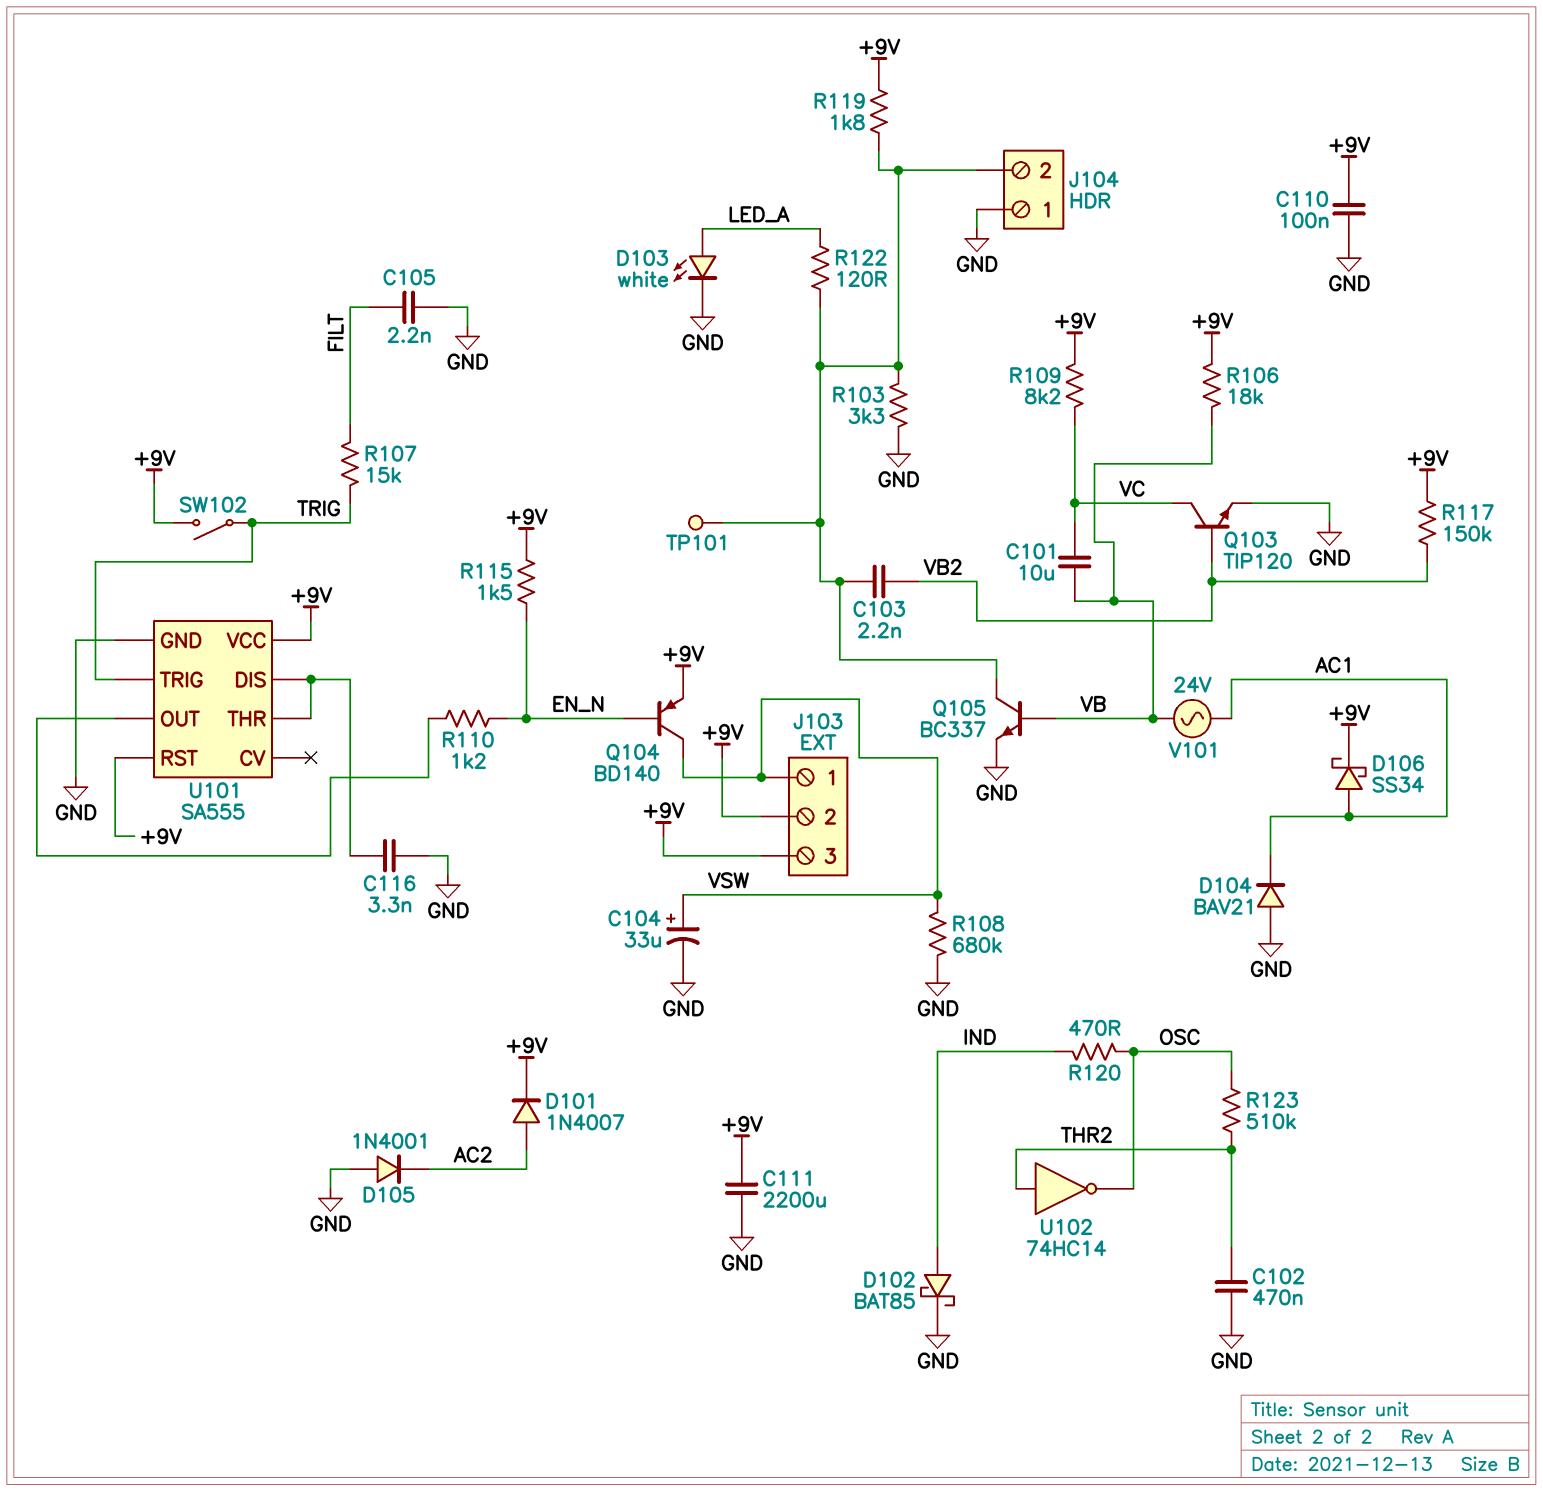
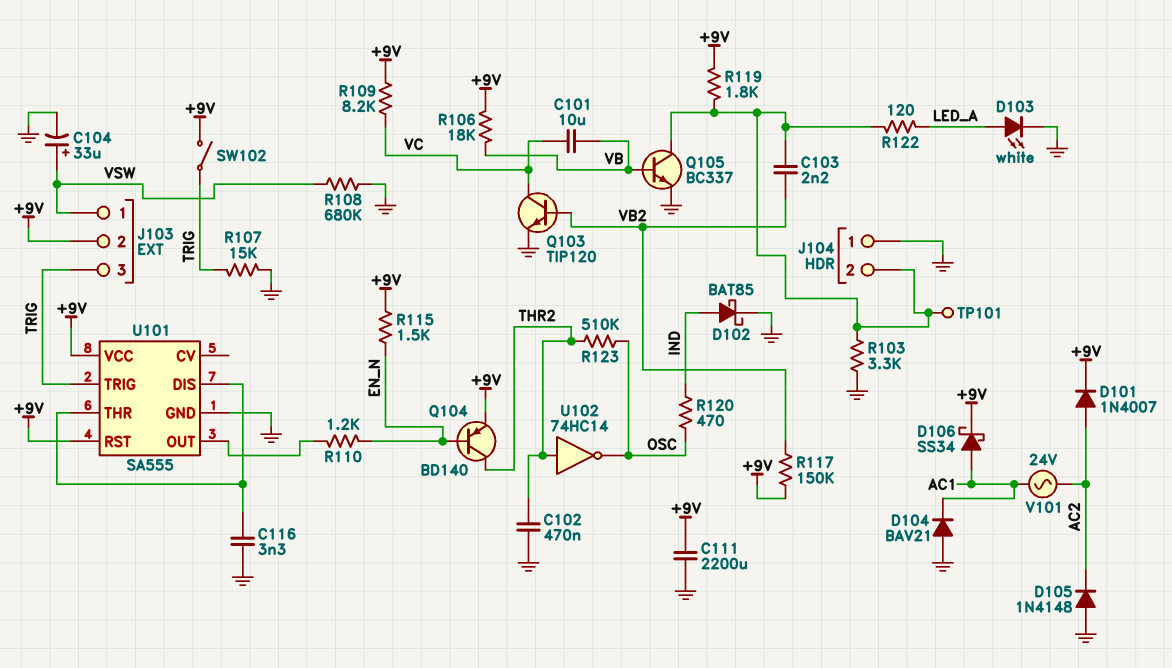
C105: 2.2nF (FILT, GND) -> none
C110: 100nF (+9V, GND) -> none
D105: diode 1N4001 (A GND, K AC2) -> diode 1N4148 (A GND, K AC2)
J103 pin 3: +9V -> TRIG
Q104: PNP BD140 (B EN_N, C VSW, E +9V) -> PNP BD140 (B EN_N, C THR2, E +9V)
R107: 15k (FILT, TRIG) -> 15k (GND, TRIG)
V101: AC 24V (AC1, VB) -> AC 24V (AC1, AC2)

